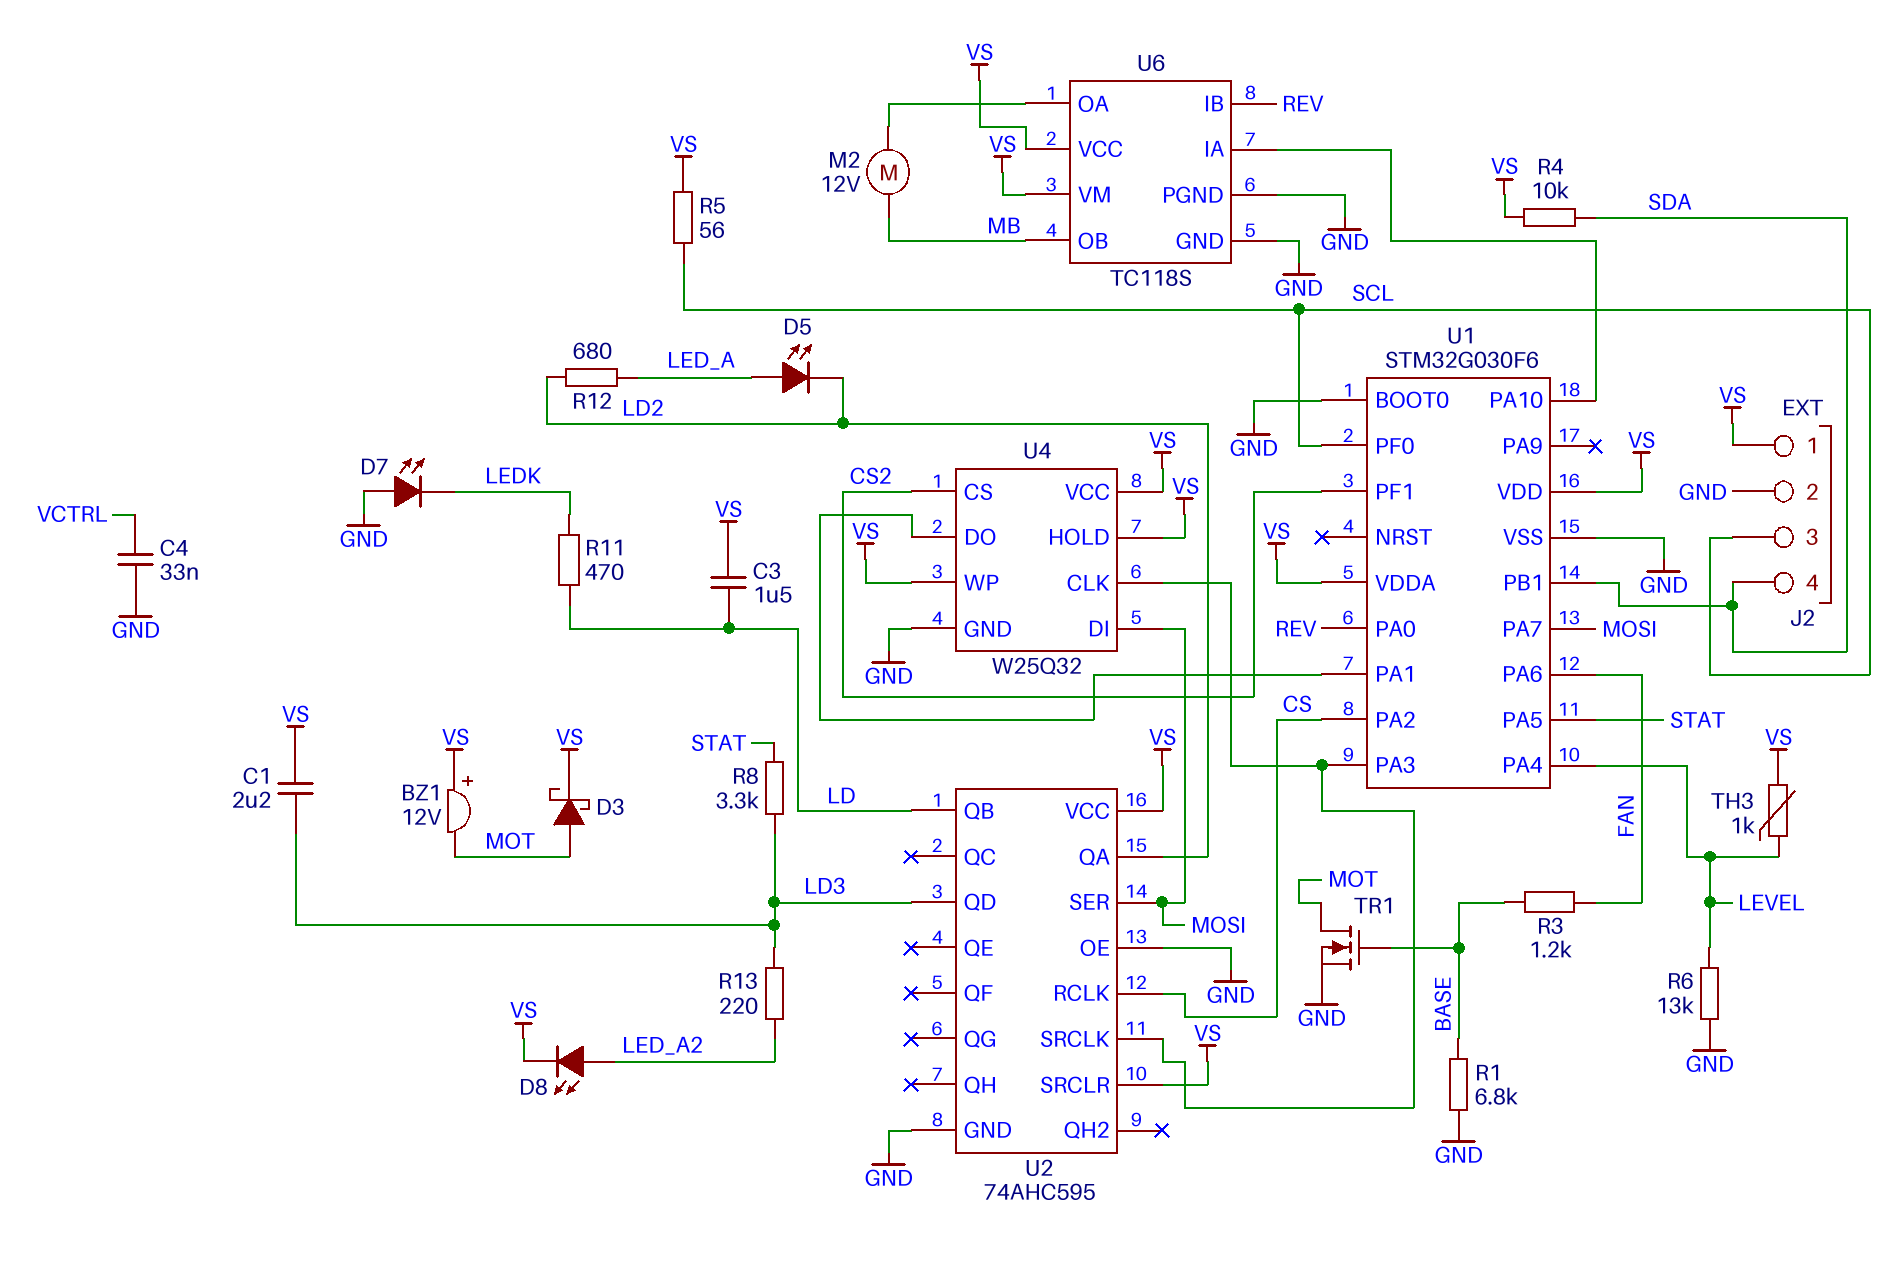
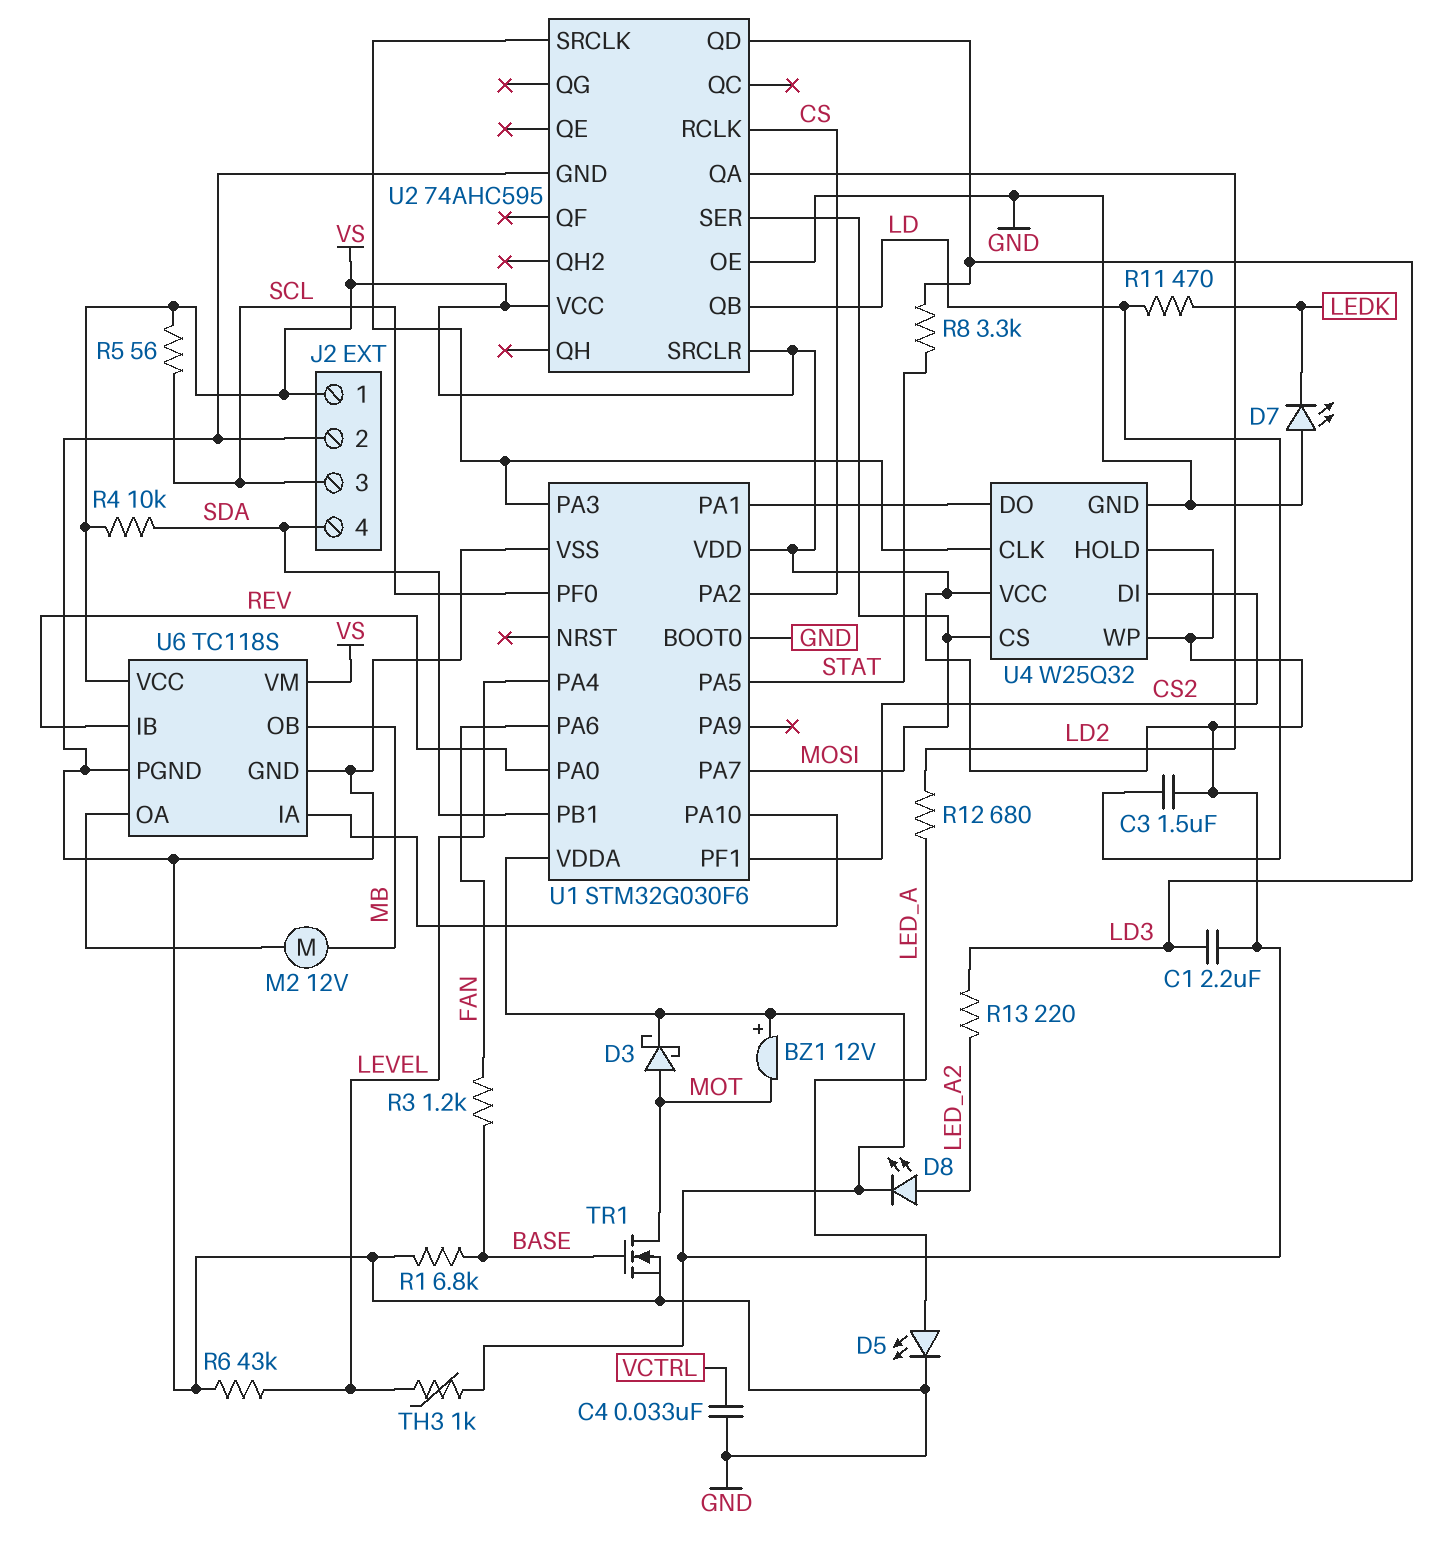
D5: LED (A LED_A, K LD2) -> LED (A LED_A, K GND)
R6: 13k (GND, LEVEL) -> 43k (GND, LEVEL)
U4 pin CS: CS2 -> MOSI
U4 pin DI: MOSI -> CS2

